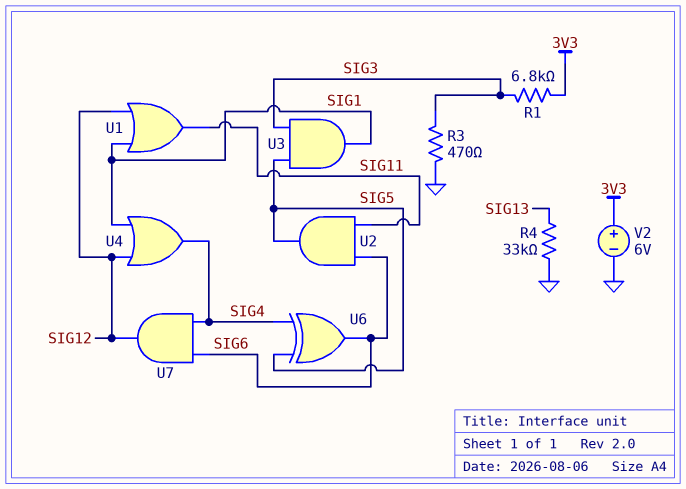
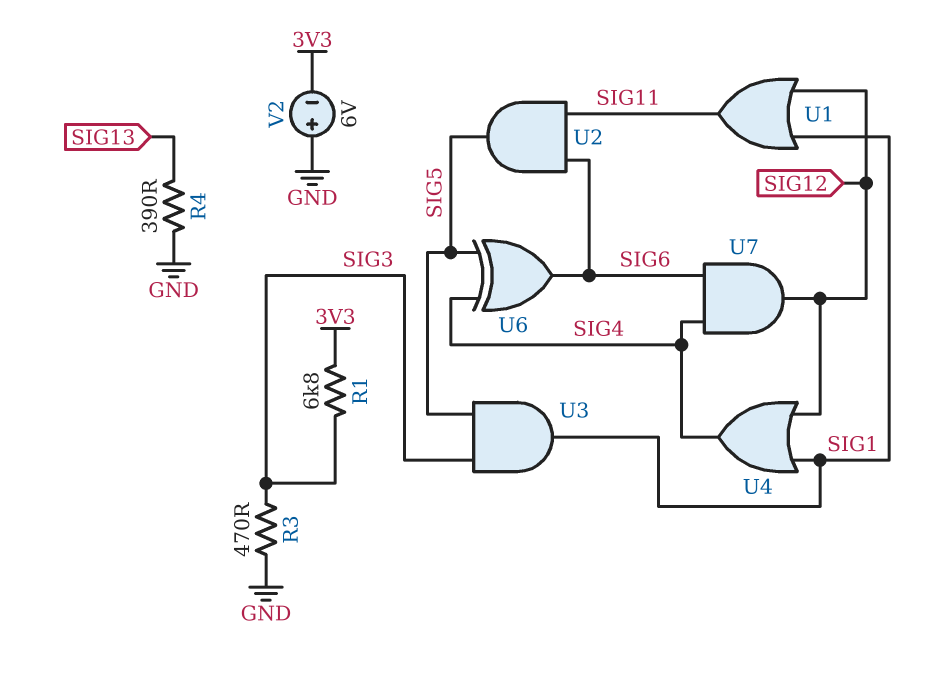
R4: 33k (GND, SIG13) -> 390 (GND, SIG13)
V2: 6V (plus 3V3, minus GND) -> 6V (plus GND, minus 3V3)

